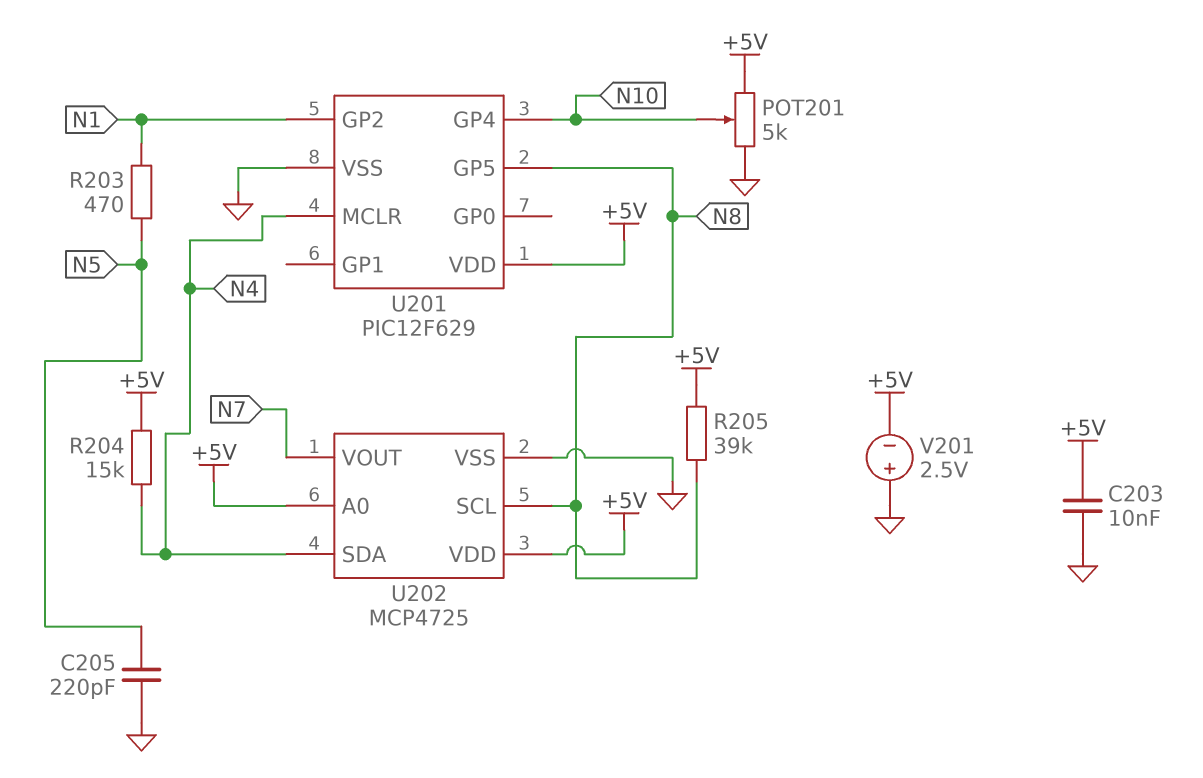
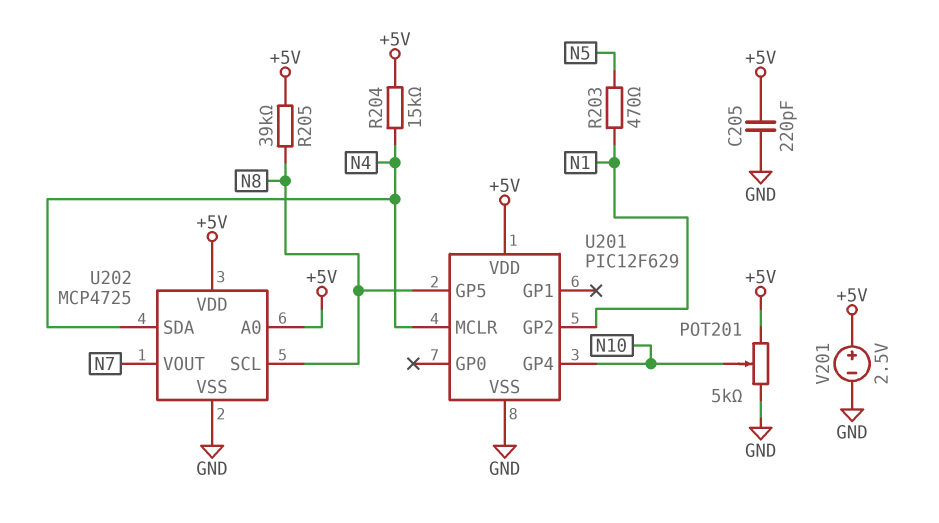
C203: 10nF (+5V, GND) -> none
C205: 220pF (GND, N5) -> 220pF (+5V, GND)
V201: 2.5V (plus GND, minus +5V) -> 2.5V (plus +5V, minus GND)

